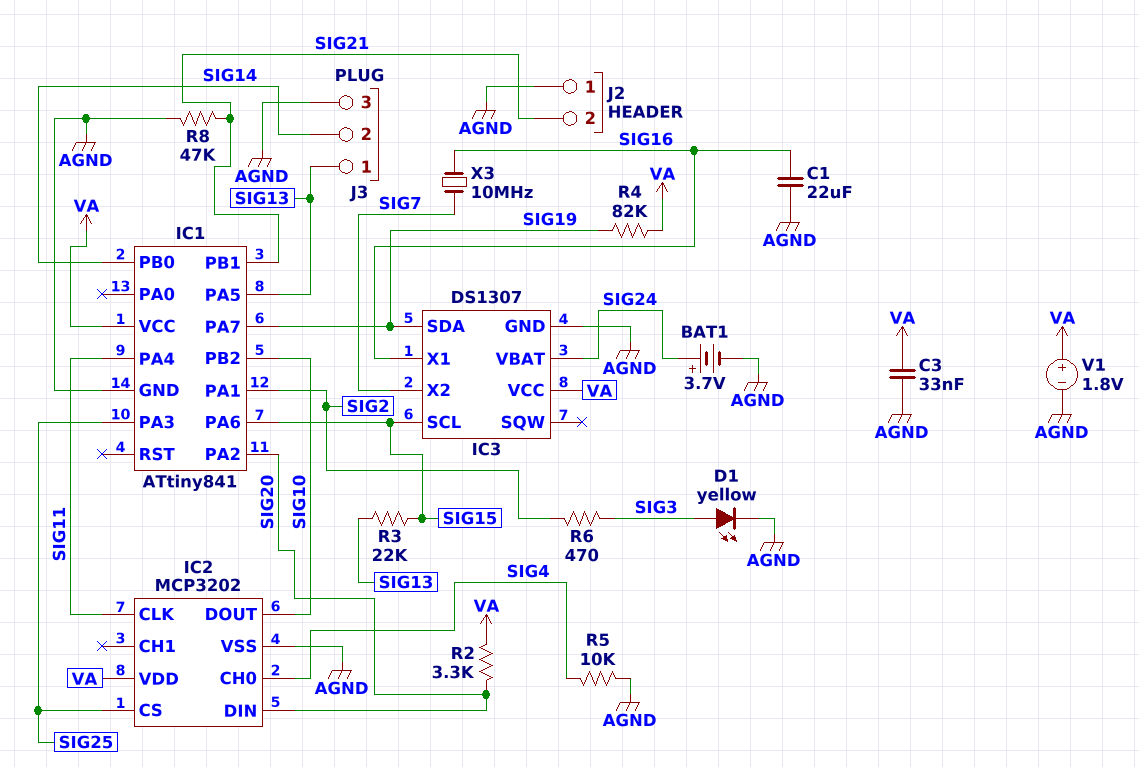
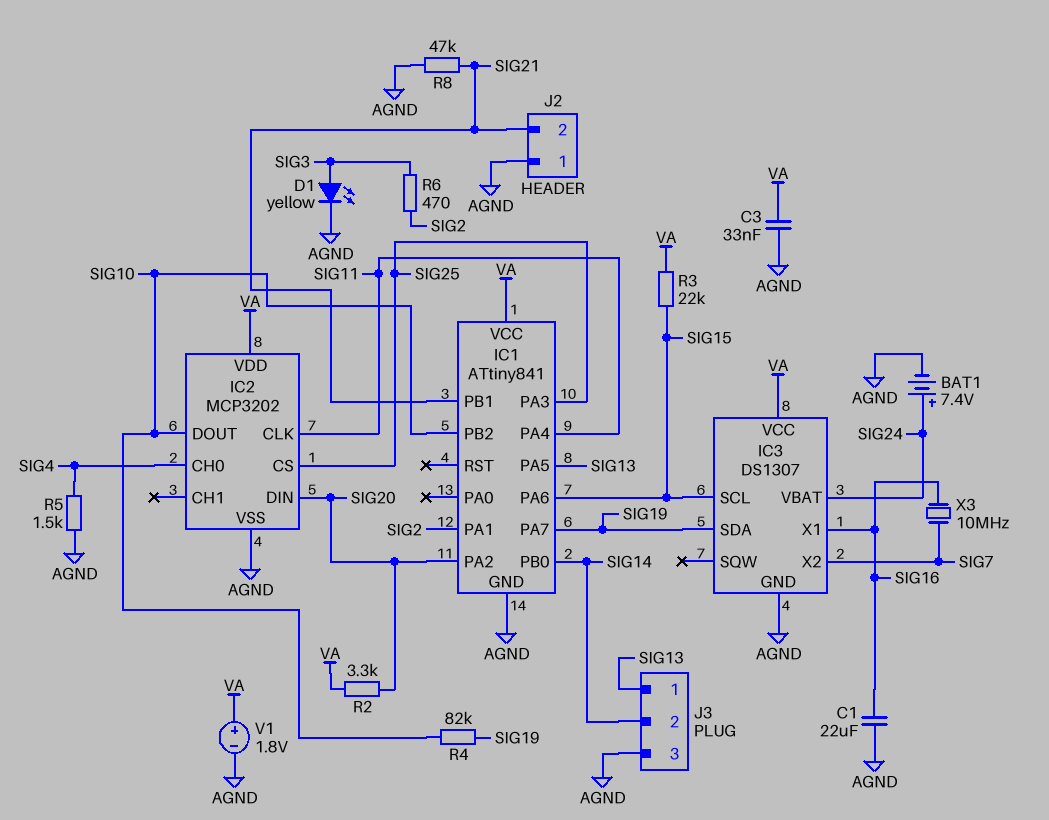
BAT1: 3.7V (plus SIG24, minus AGND) -> 7.4V (plus SIG24, minus AGND)
R3: 22k (SIG13, SIG15) -> 22k (SIG15, VA)
R4: 82k (SIG19, VA) -> 82k (SIG10, SIG19)
R5: 10k (AGND, SIG4) -> 1.5k (AGND, SIG4)

